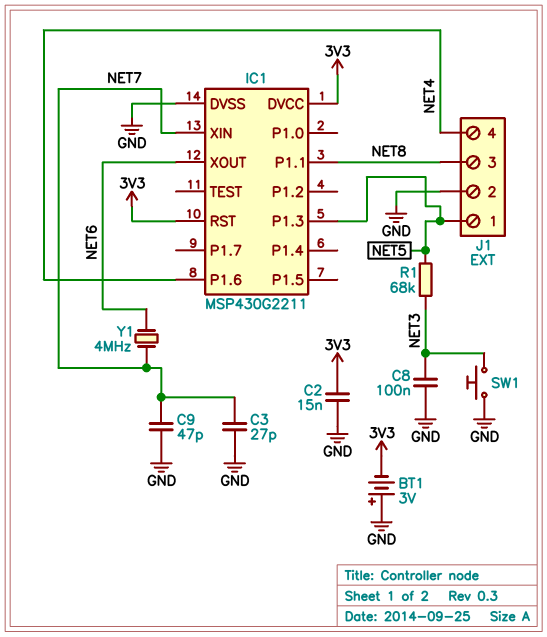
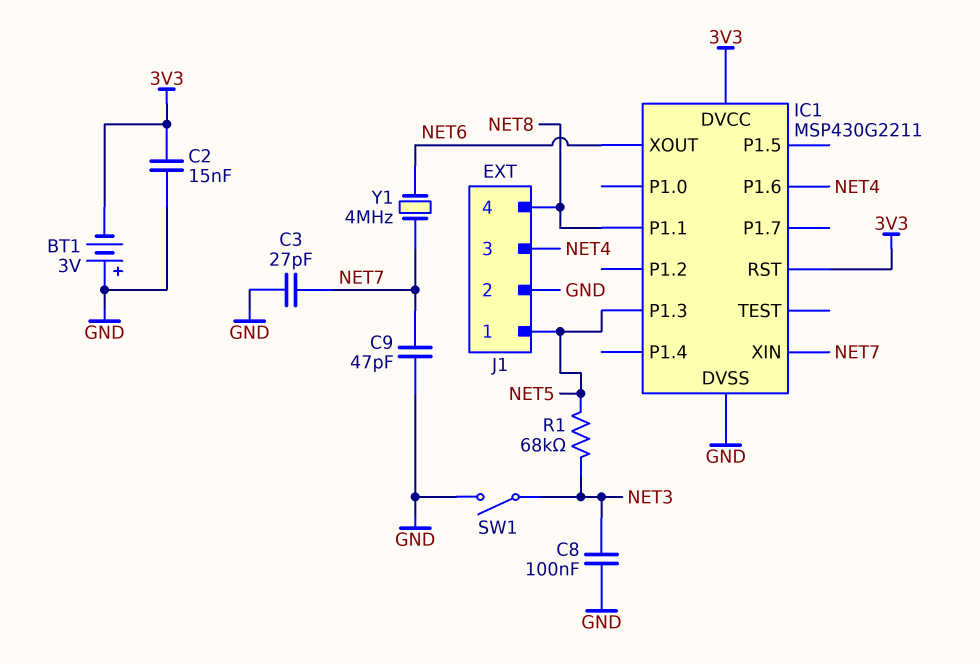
J1 pin 3: NET8 -> NET4
J1 pin 4: NET4 -> NET8
SW1: button (GND, NET3) -> switch (GND, NET3)

